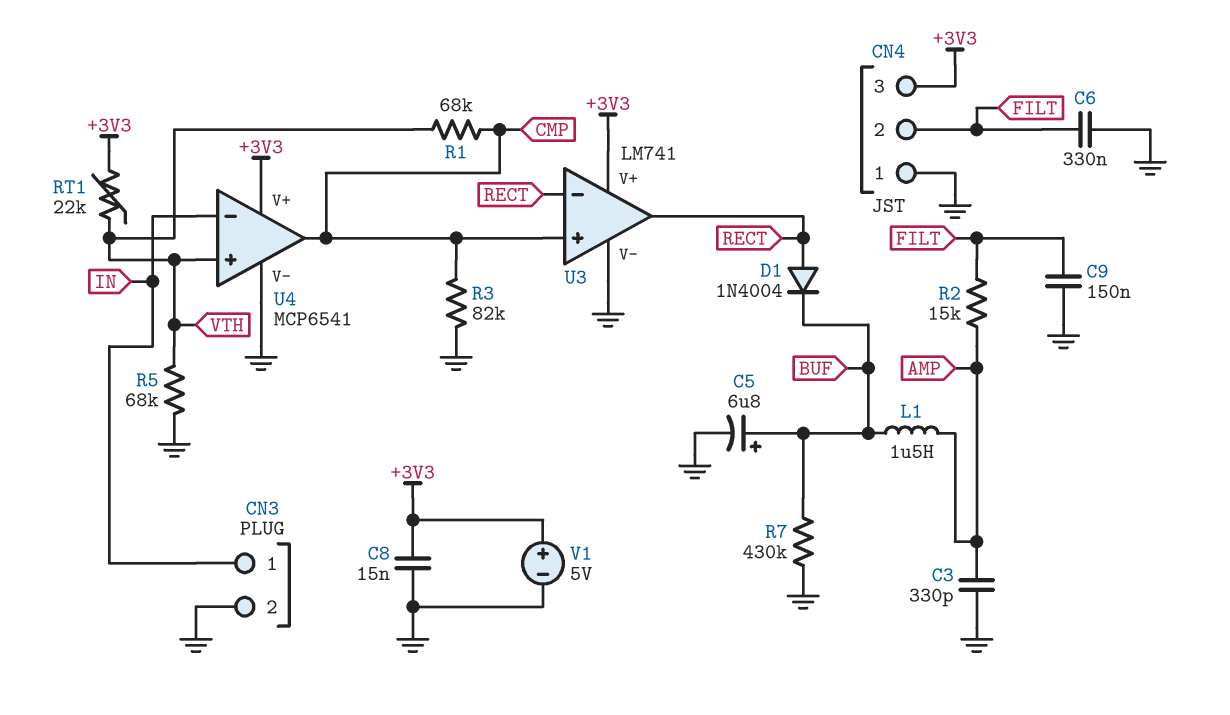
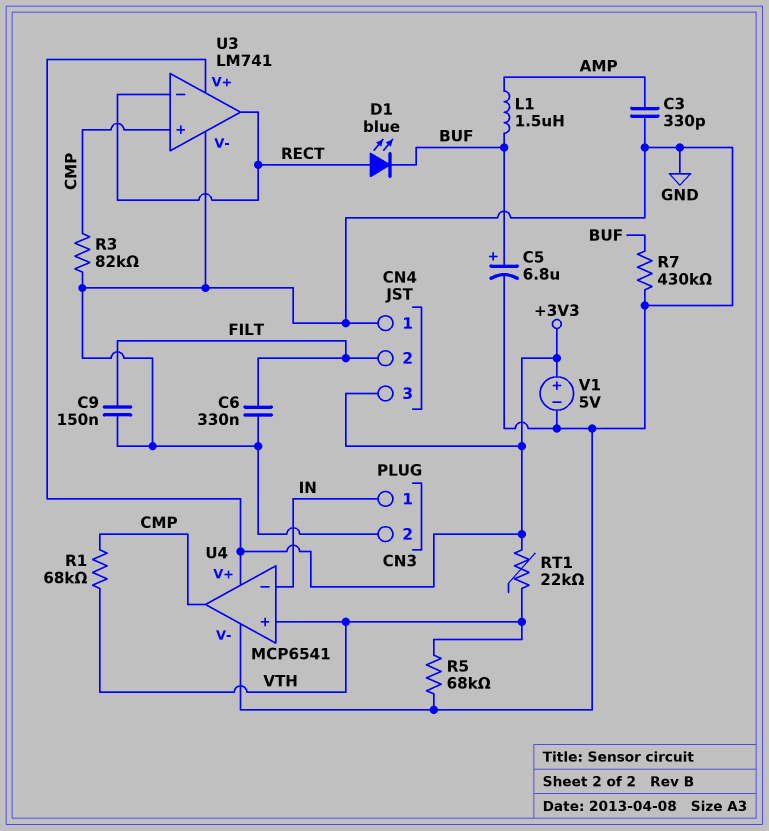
C8: 15nF (+3V3, GND) -> none
D1: diode 1N4004 (A RECT, K BUF) -> LED blue (A RECT, K BUF)
R2: 15k (AMP, FILT) -> none

